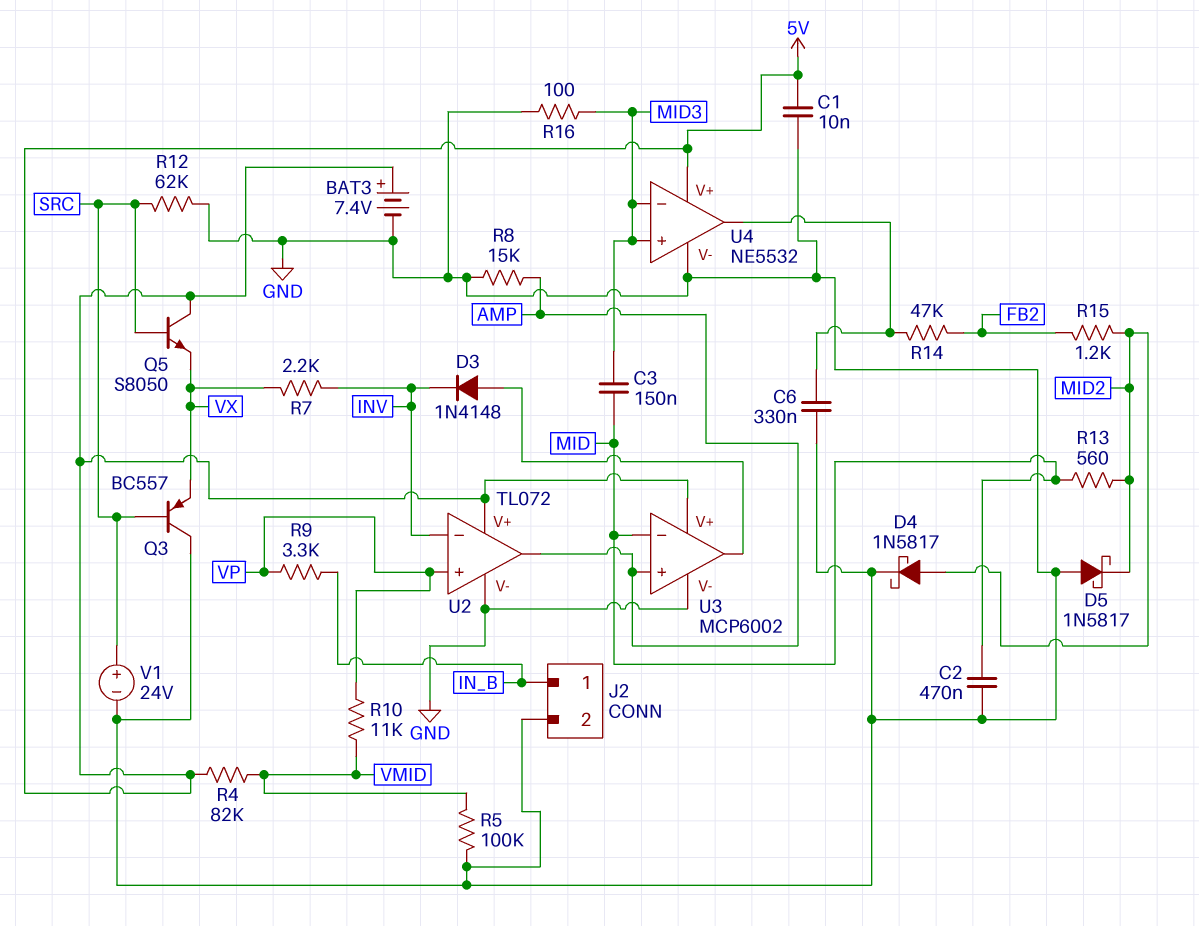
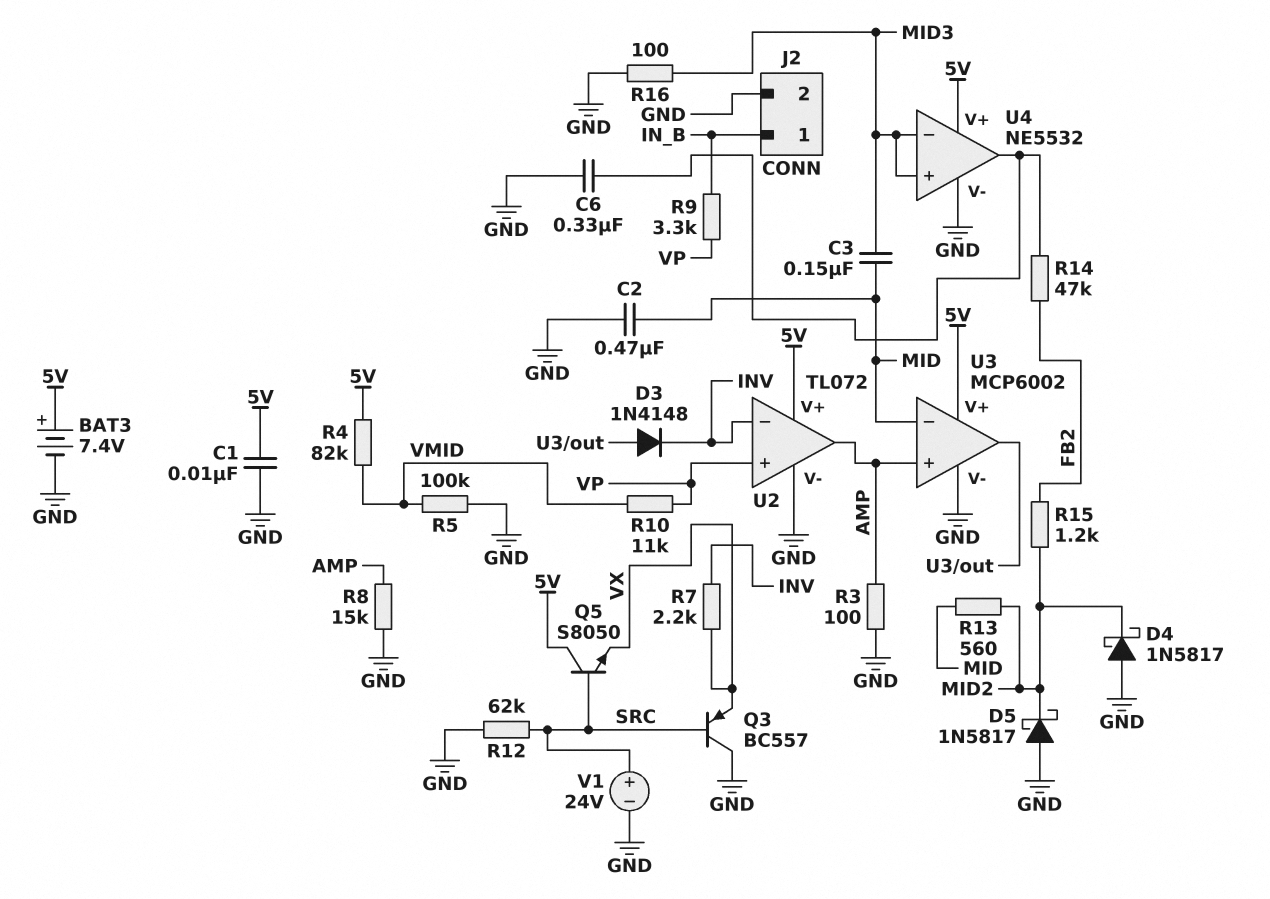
D4: schottky 1N5817 (A MID2, K GND) -> schottky 1N5817 (A GND, K MID2)
R3: none -> 100 (AMP, GND)

